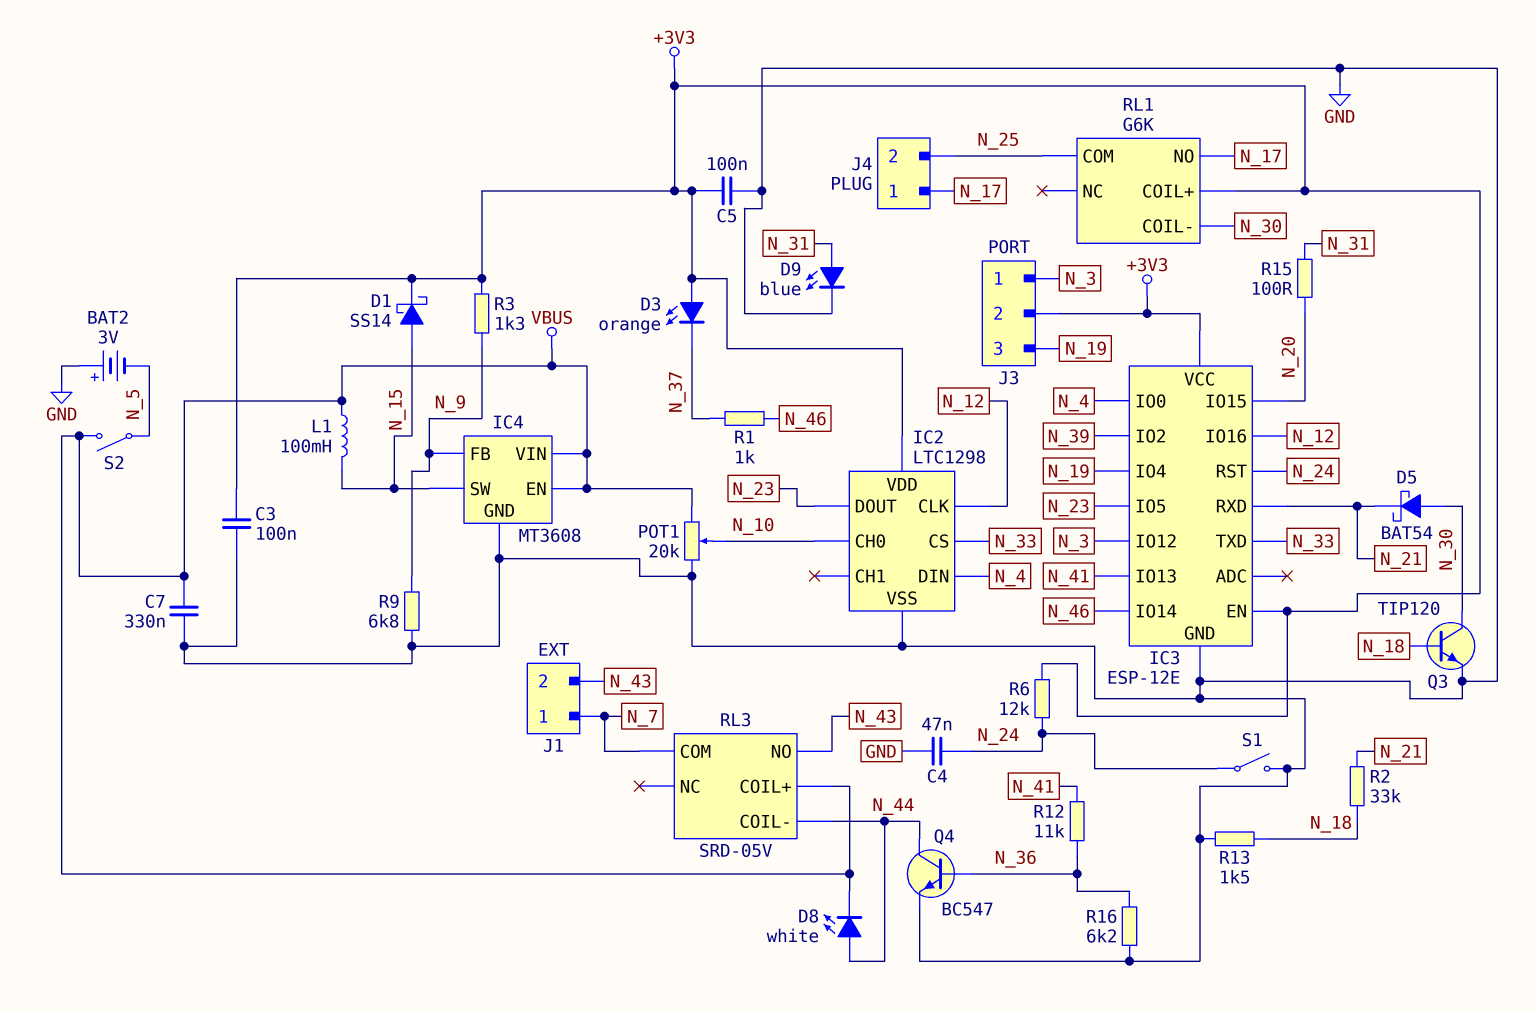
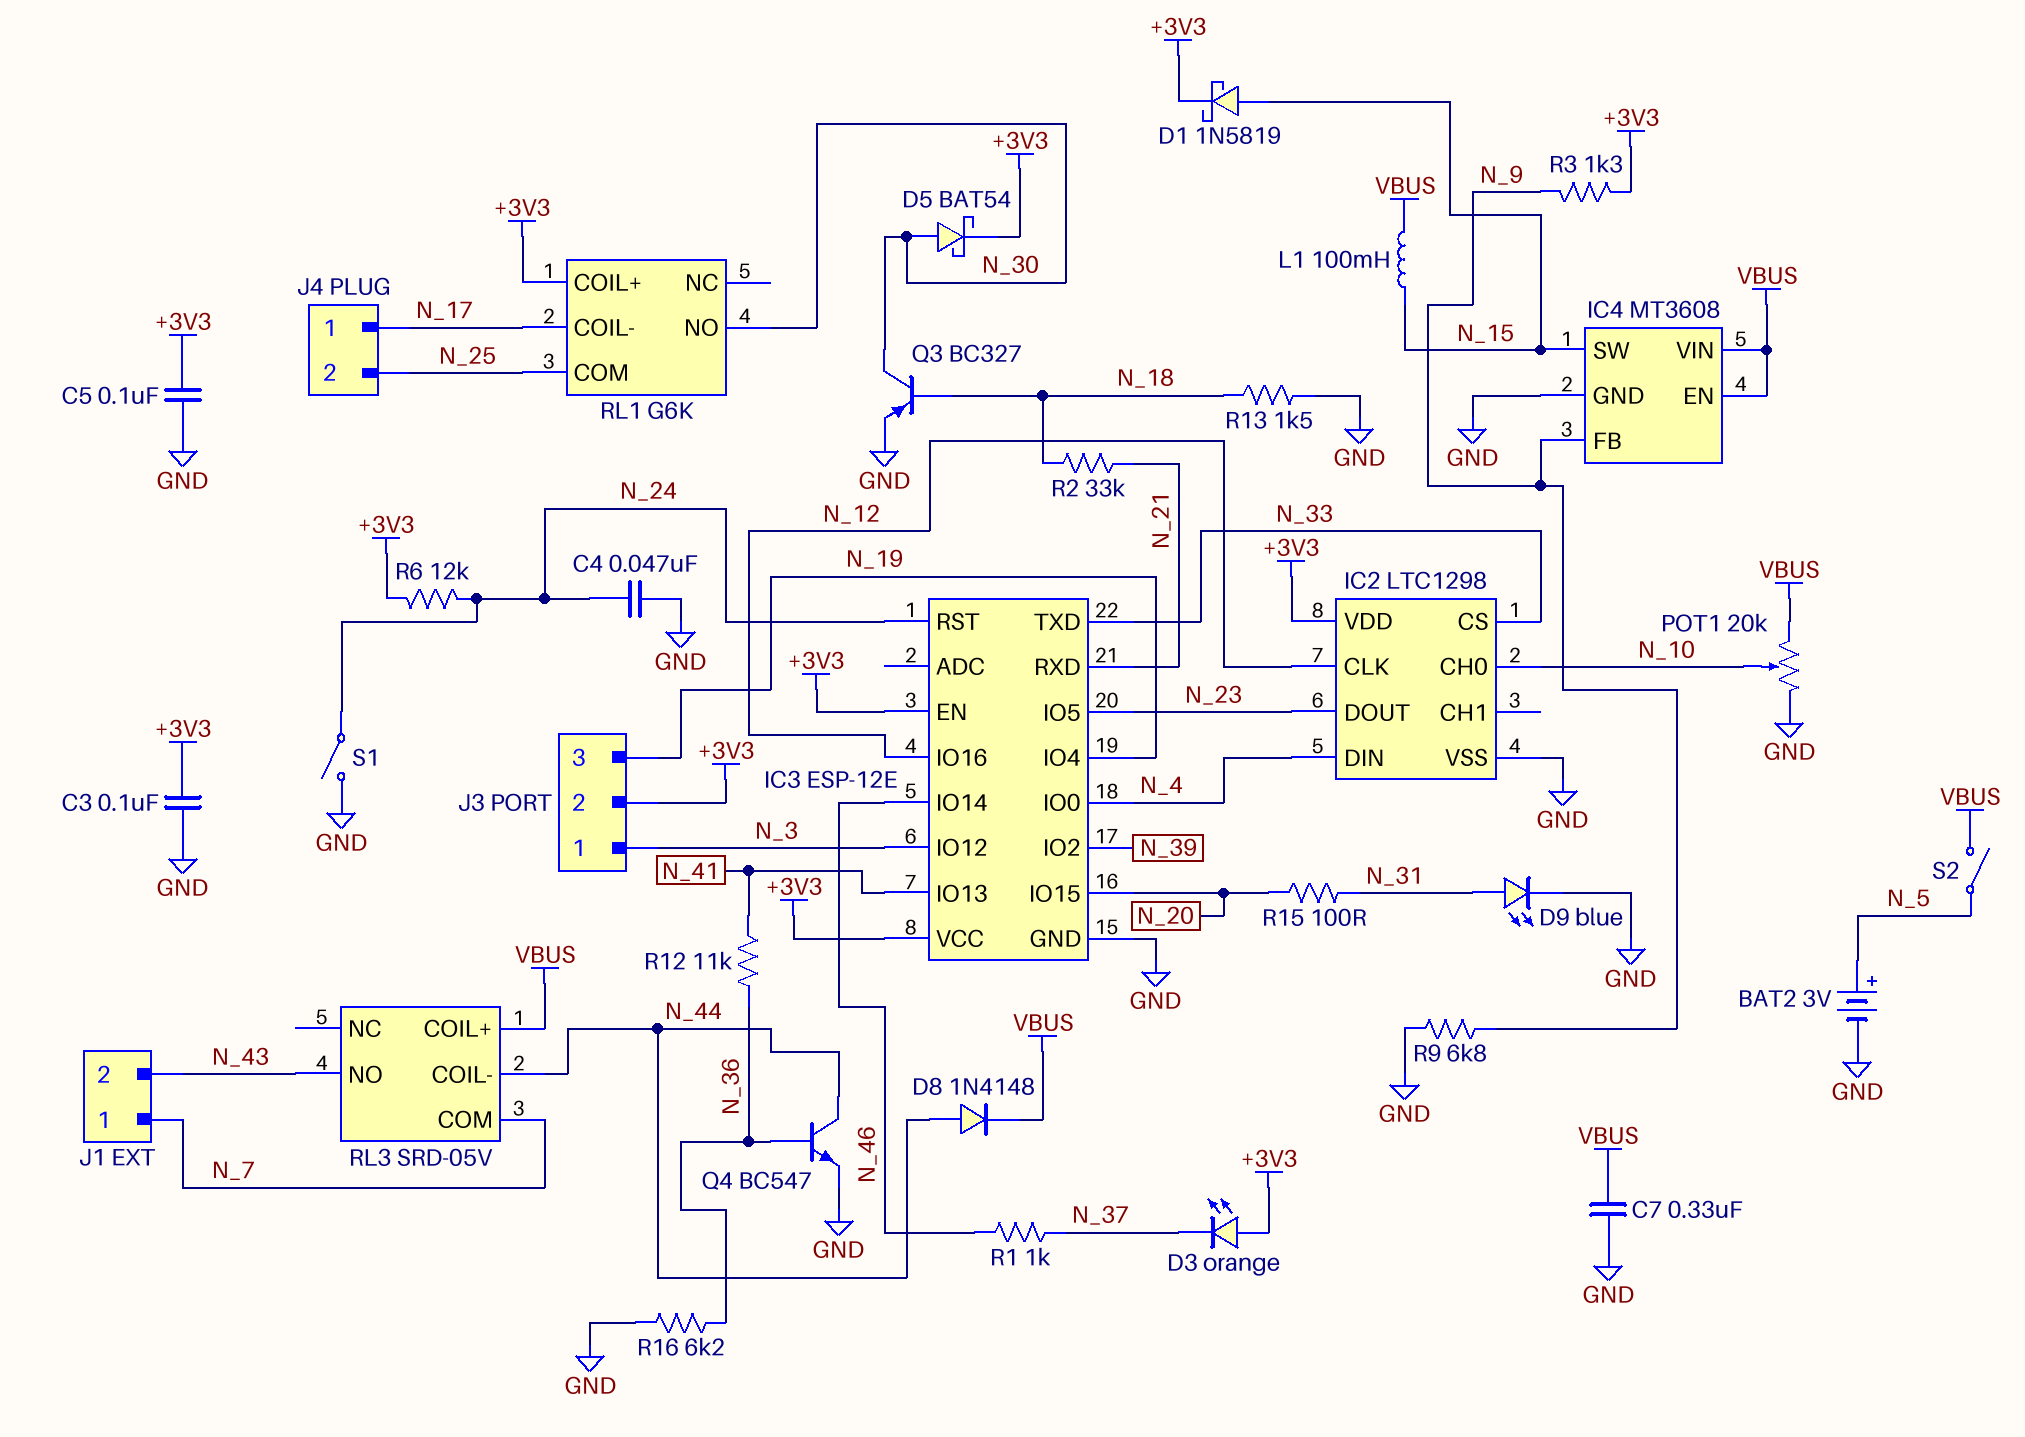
BAT2: 3V (plus GND, minus N_5) -> 3V (plus N_5, minus GND)
D1: schottky SS14 (A N_15, K +3V3) -> schottky 1N5819 (A N_15, K +3V3)
D5: schottky BAT54 (A N_30, K N_21) -> schottky BAT54 (A N_30, K +3V3)
D8: LED white (A N_44, K VBUS) -> diode 1N4148 (A N_44, K VBUS)
Q3: NPN TIP120 (B N_18, C N_30, E GND) -> PNP BC327 (B N_18, C N_30, E GND)
RL1 pin COIL-: N_30 -> N_17
RL1 pin NO: N_17 -> N_30

